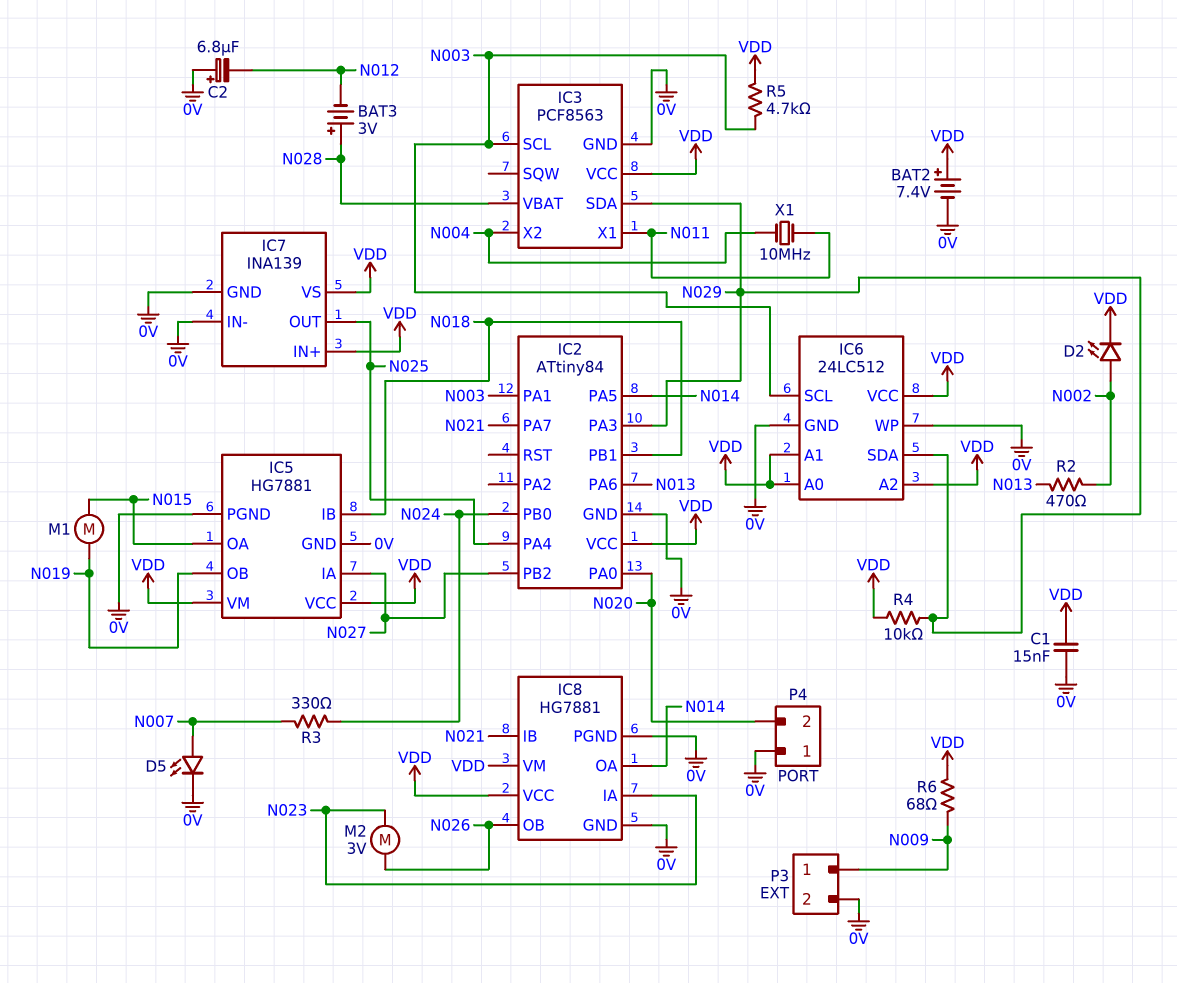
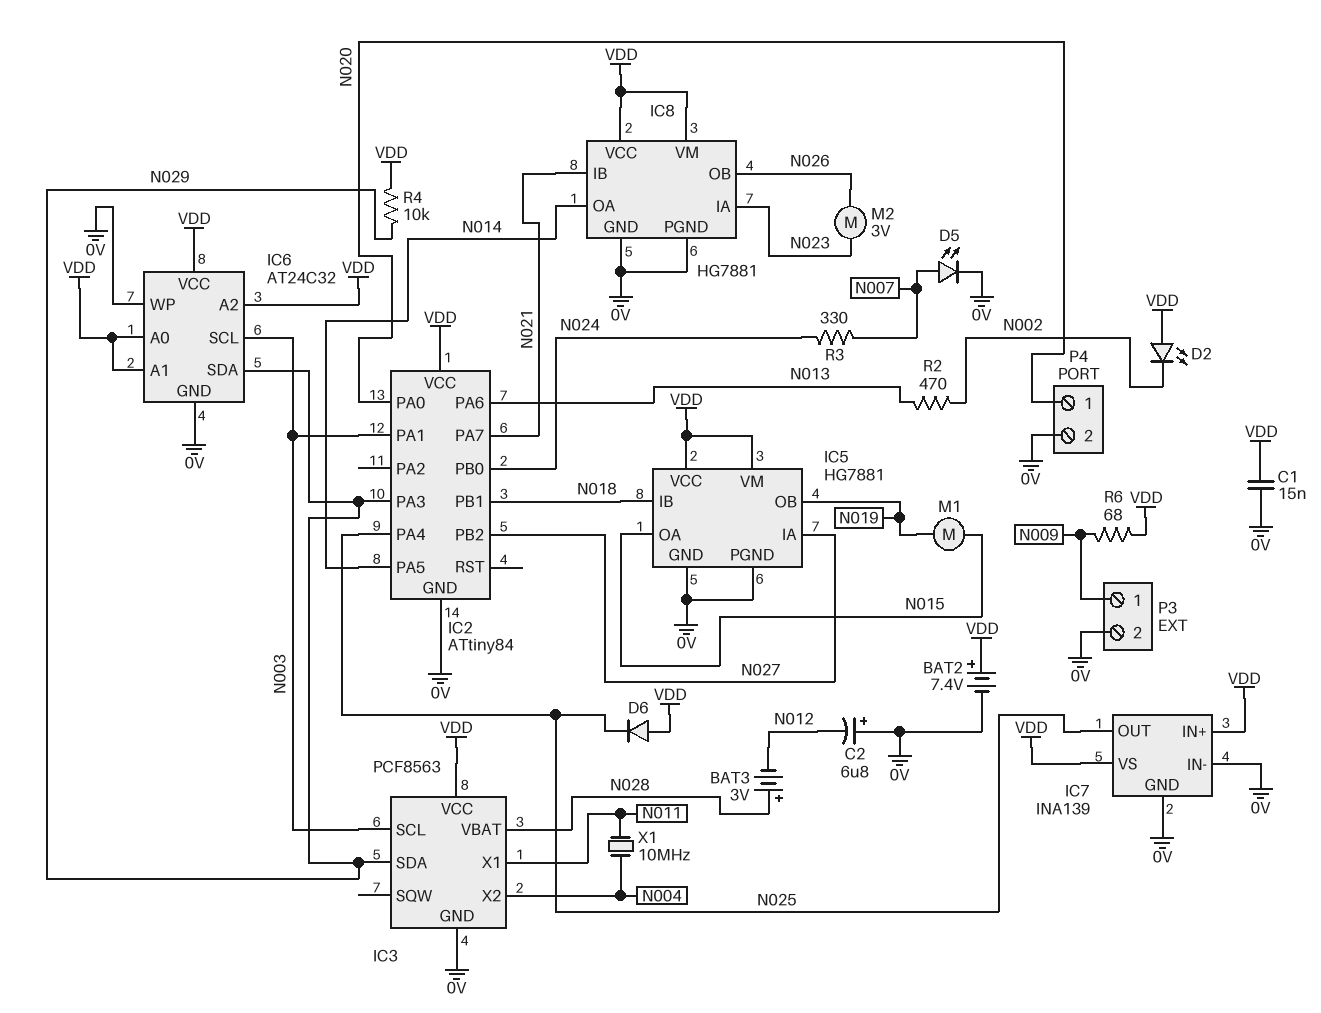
D2: LED (A N002, K VDD) -> LED (A VDD, K N002)
D6: none -> diode (A VDD, K N025)
IC6: 24LC512 -> AT24C32
P4 pin 1: 0V -> N020
P4 pin 2: N020 -> 0V
R5: 4.7k (N003, VDD) -> none

